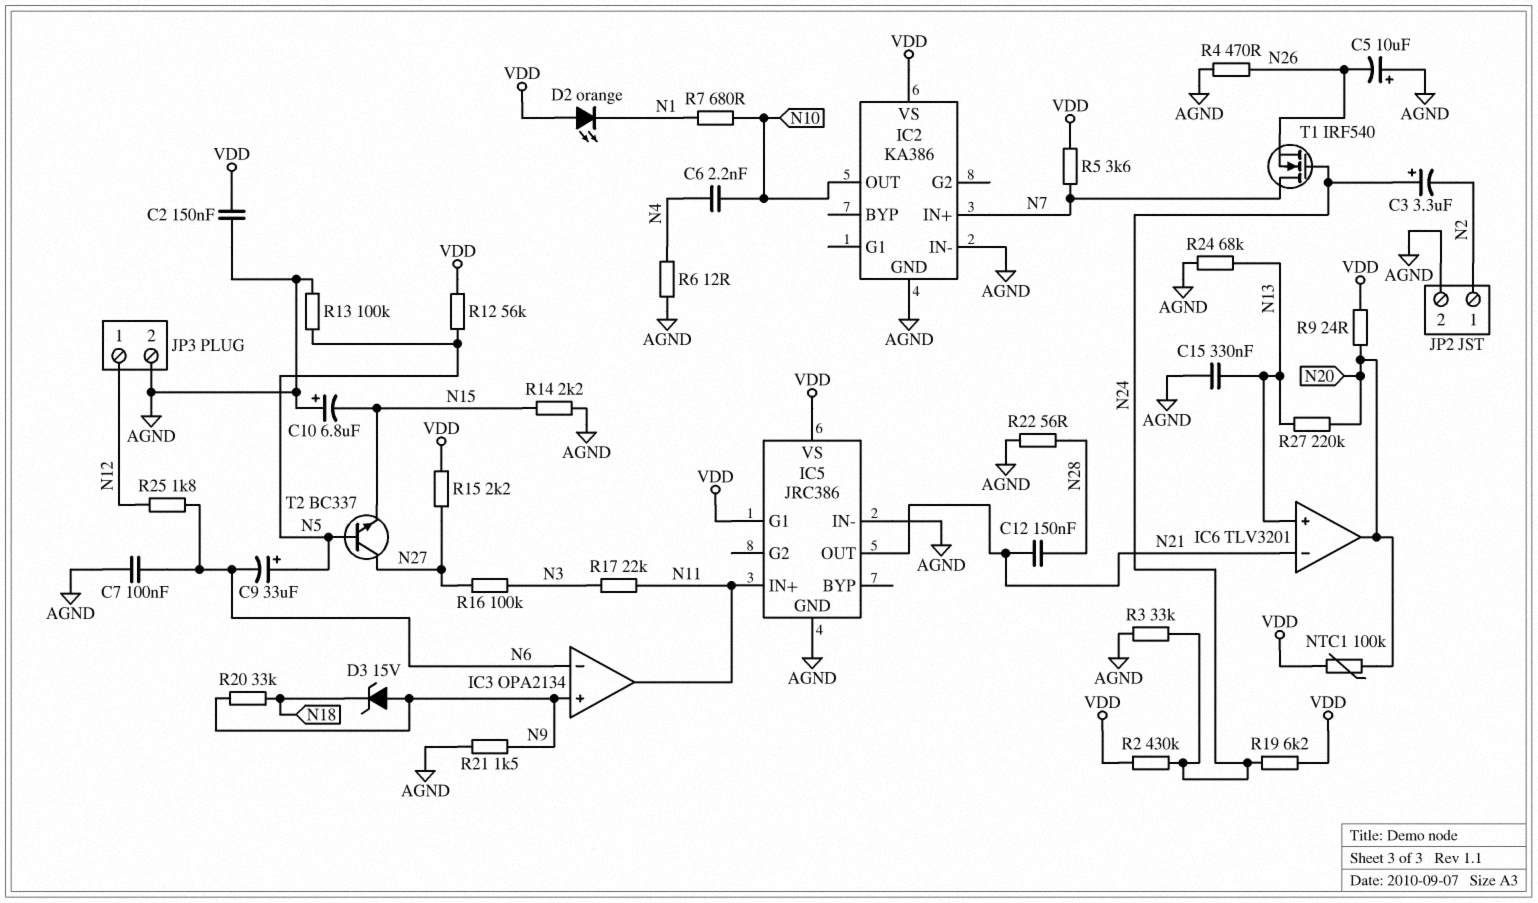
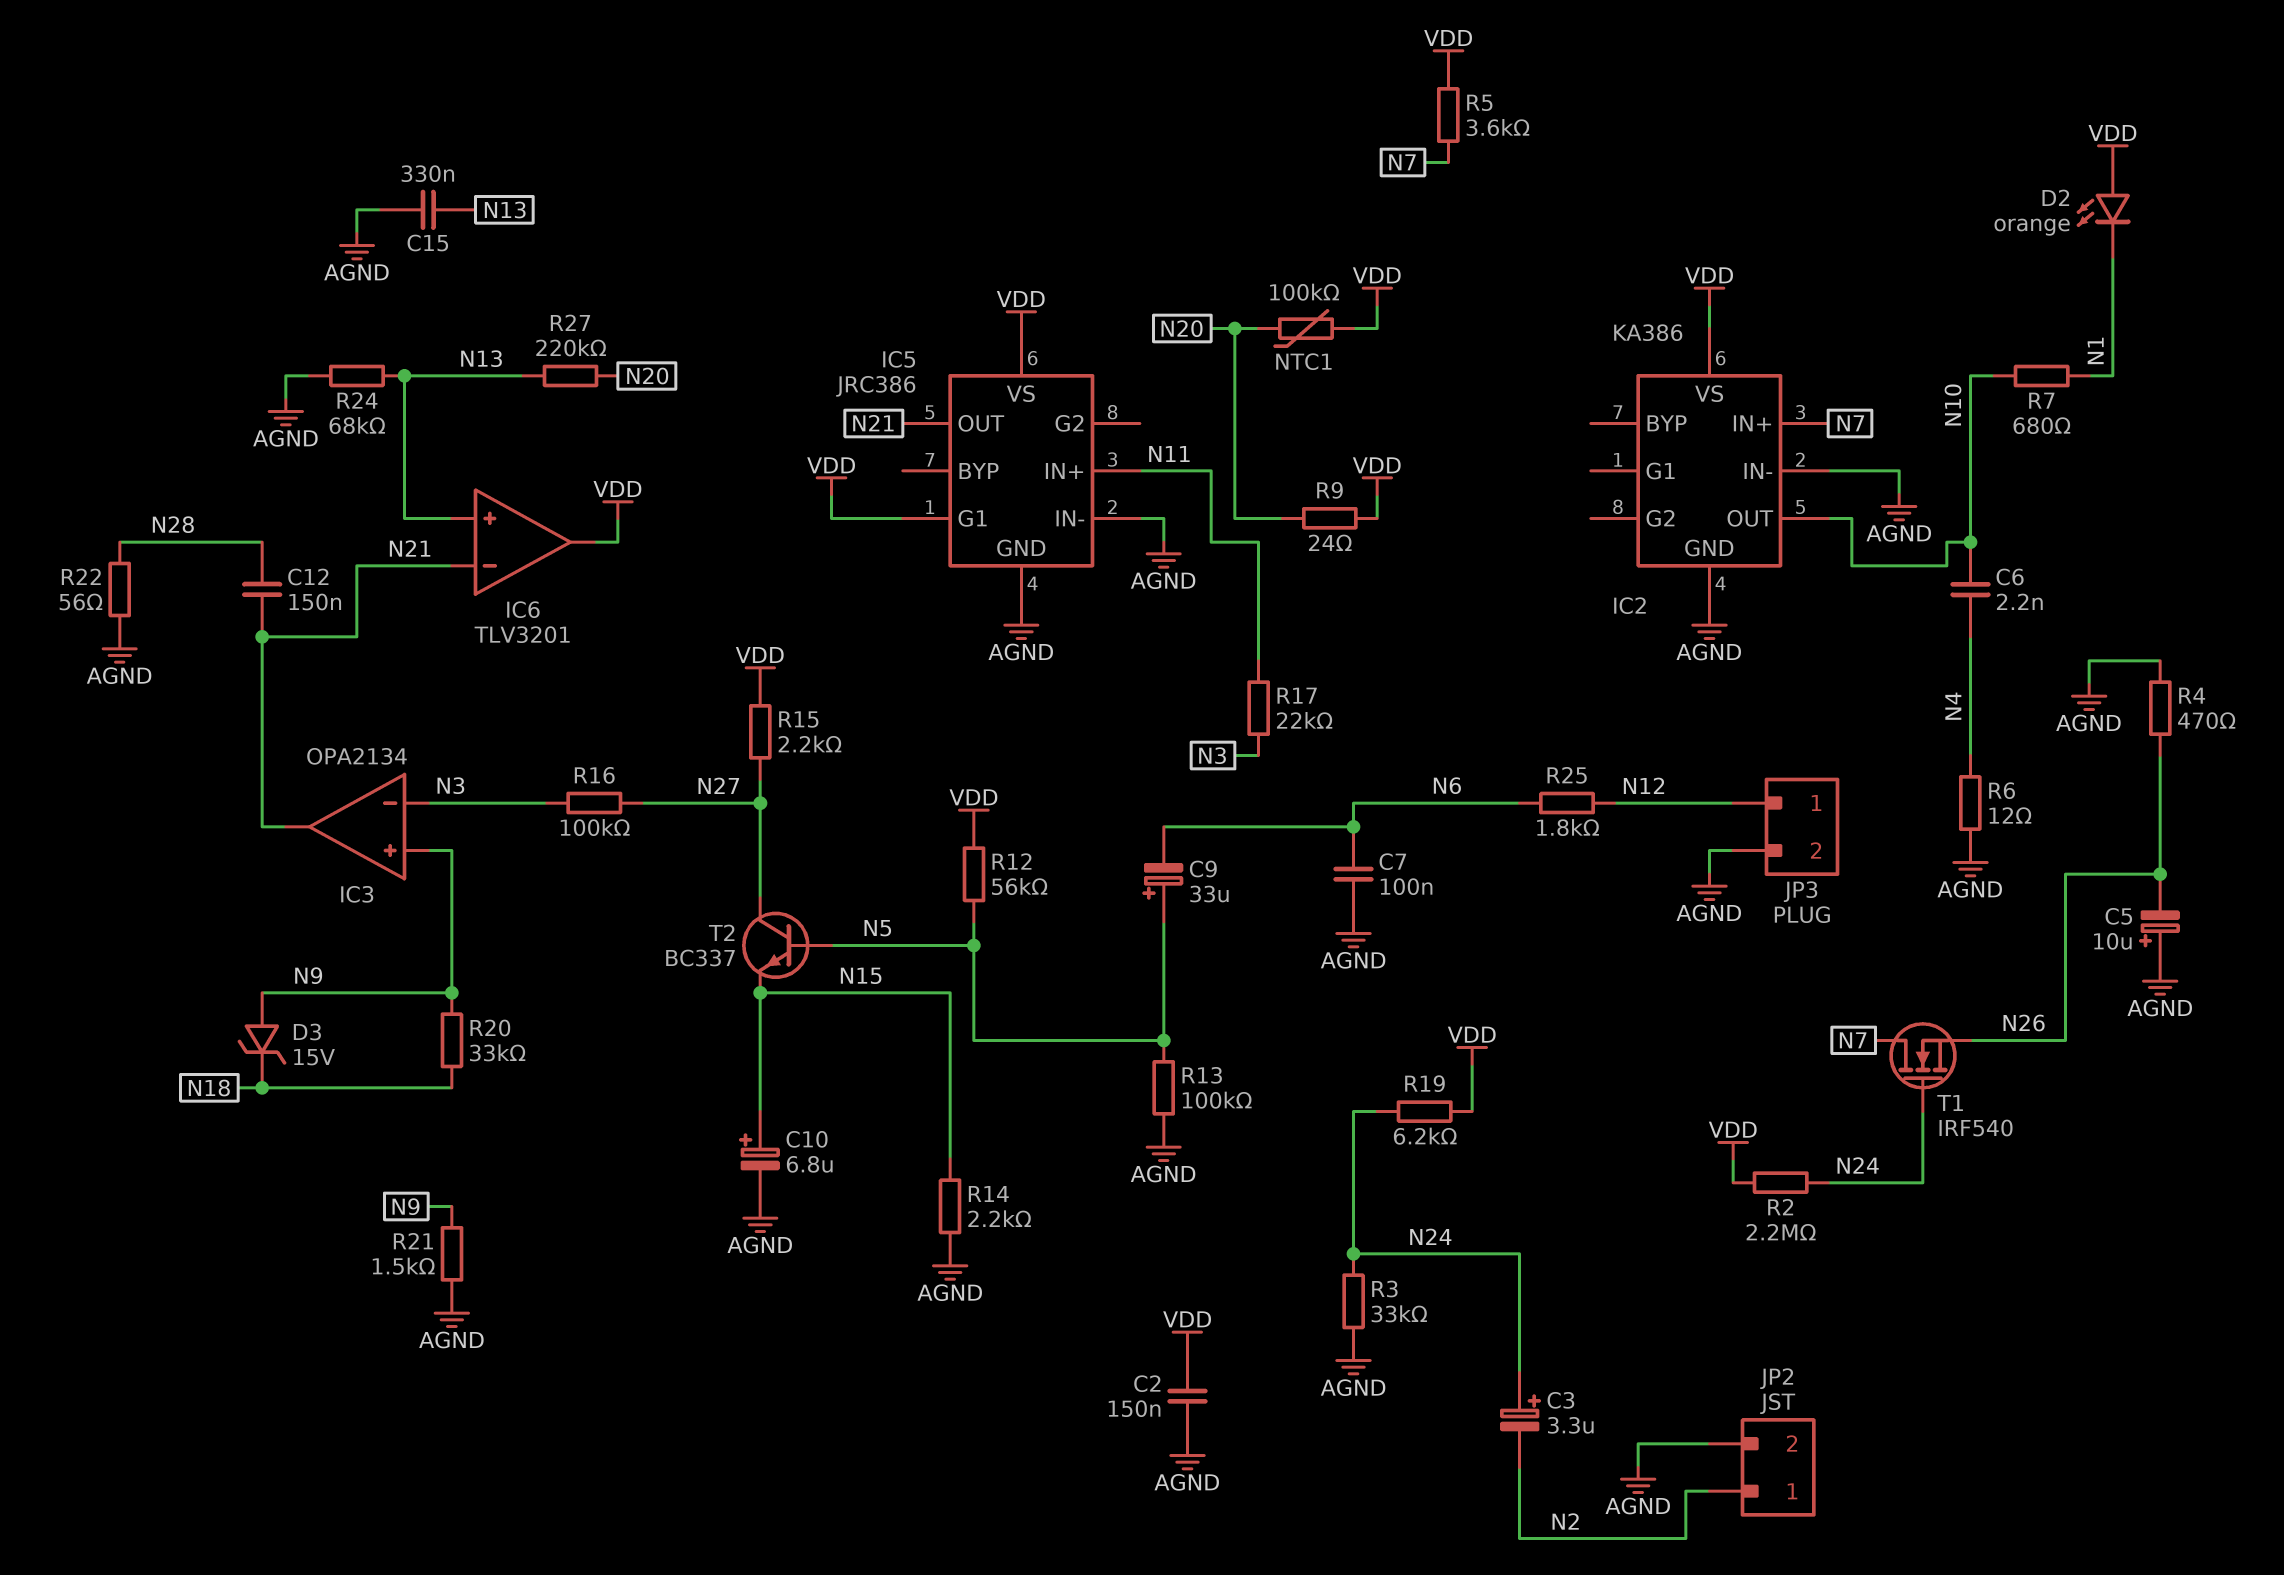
C10: 6.8uF (plus AGND, minus N15) -> 6.8uF (plus N15, minus AGND)
IC3 pin in-: N6 -> N3
IC3 pin out: N11 -> N21
IC6 pin out: N20 -> VDD
R2: 430k (N24, VDD) -> 2.2M (N24, VDD)

